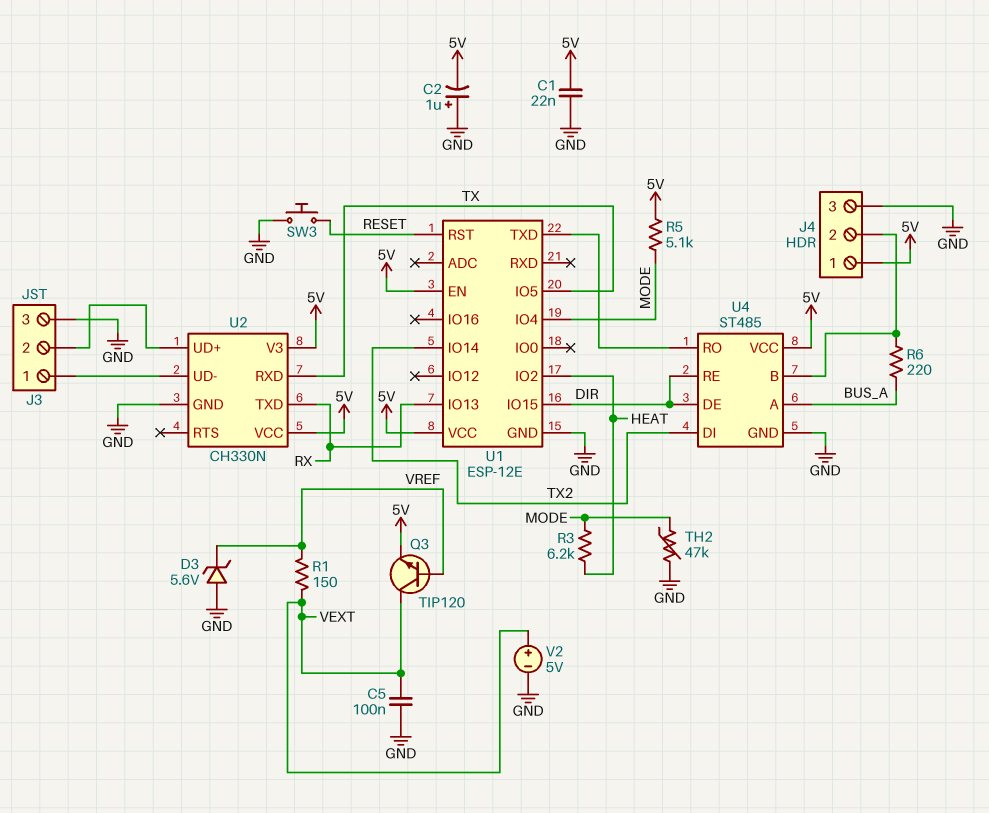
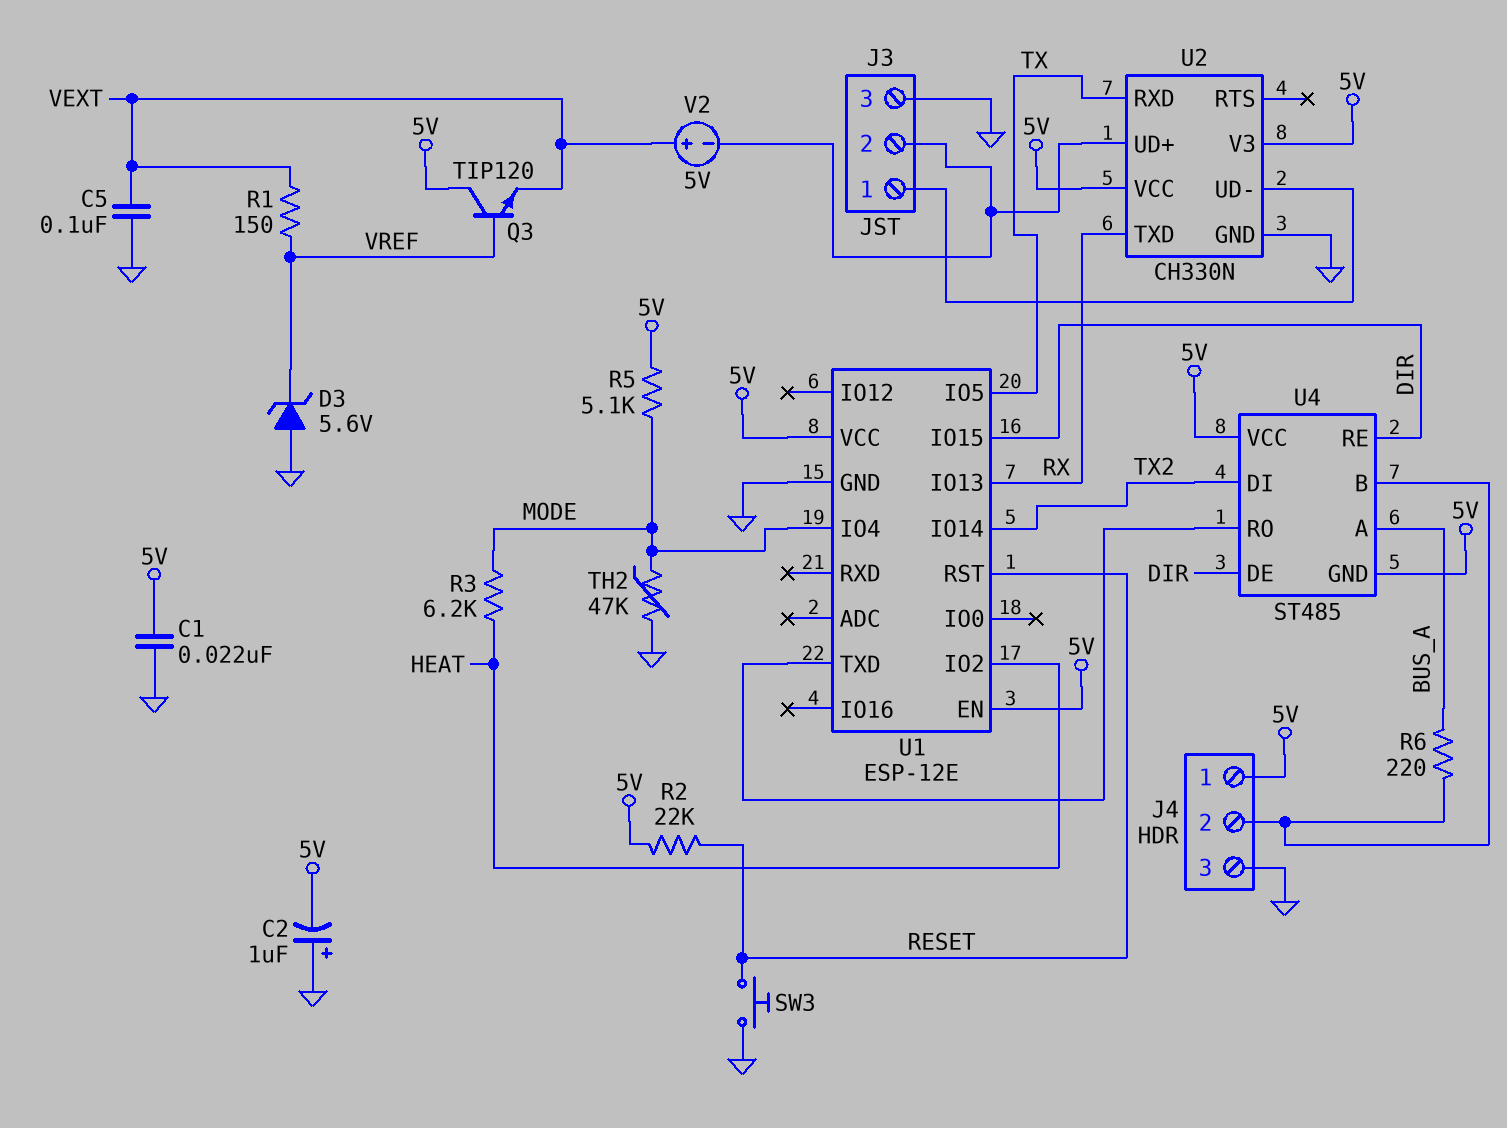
Q3: NPN TIP120 (B VREF, C VEXT, E 5V) -> NPN TIP120 (B VREF, C 5V, E VEXT)
R2: none -> 22k (5V, RESET)
U4 pin GND: GND -> 5V
V2: 5V (plus VEXT, minus GND) -> 5V (plus VEXT, minus J3/2)

